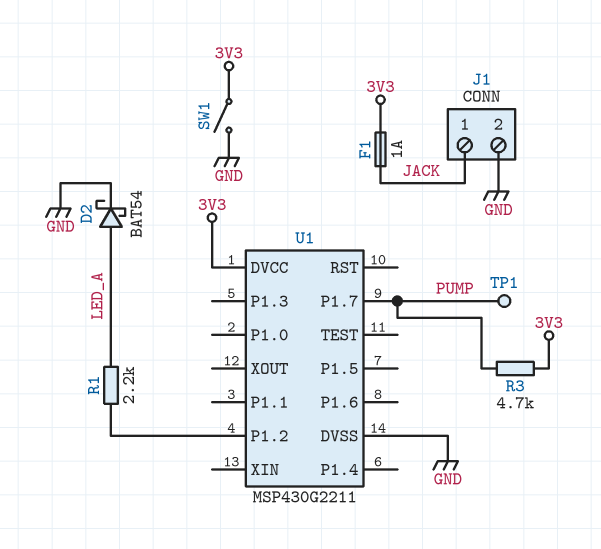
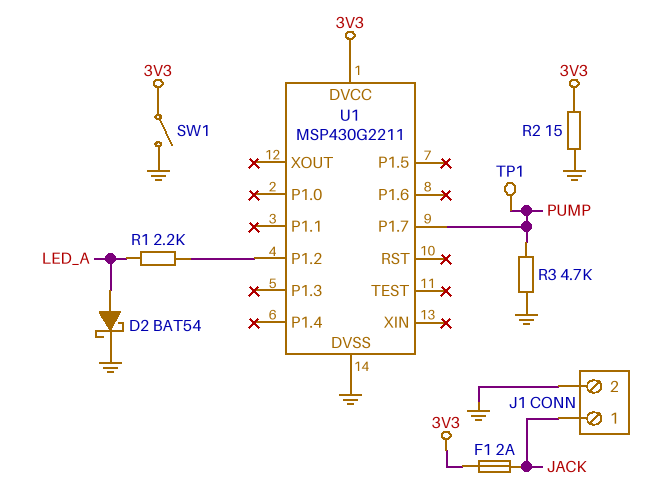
F1: 1A (3V3, JACK) -> 2A (3V3, JACK)
R2: none -> 15 (3V3, GND)
R3: 4.7k (3V3, PUMP) -> 4.7k (GND, PUMP)

